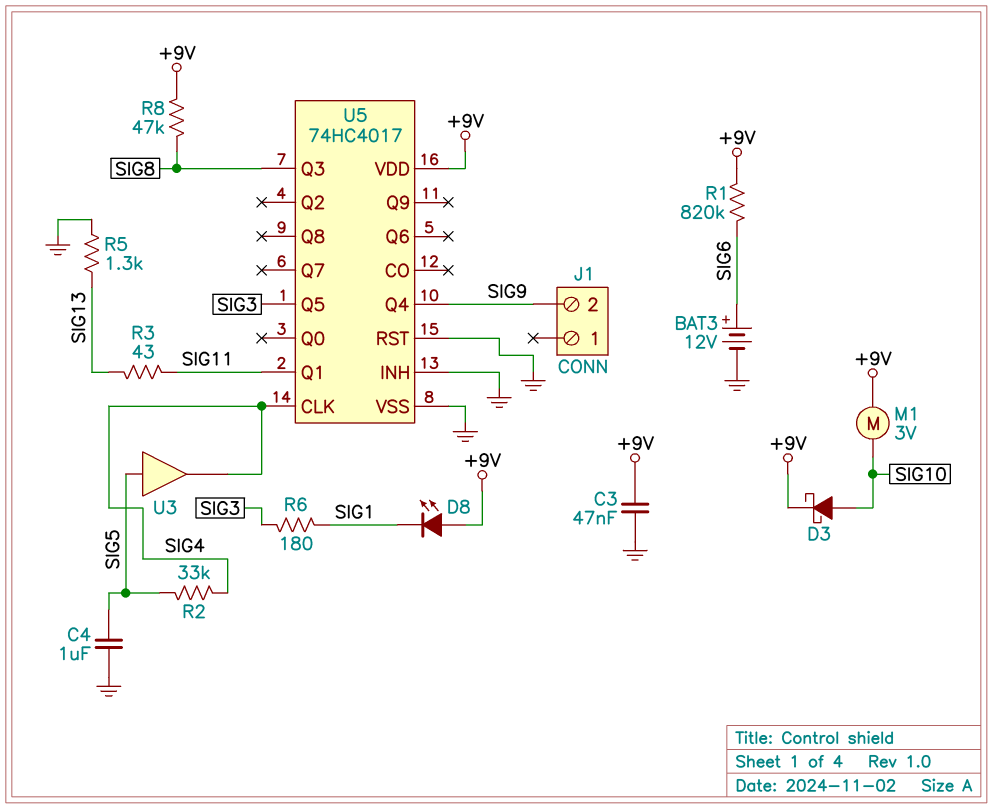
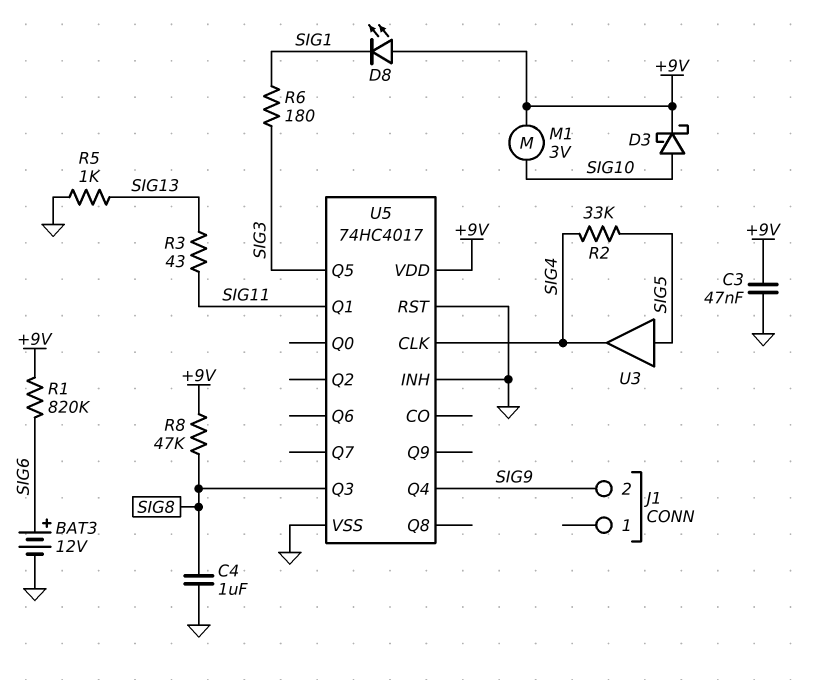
C4: 1uF (GND, SIG5) -> 1uF (GND, SIG8)
R5: 1.3k (GND, SIG13) -> 1k (GND, SIG13)

